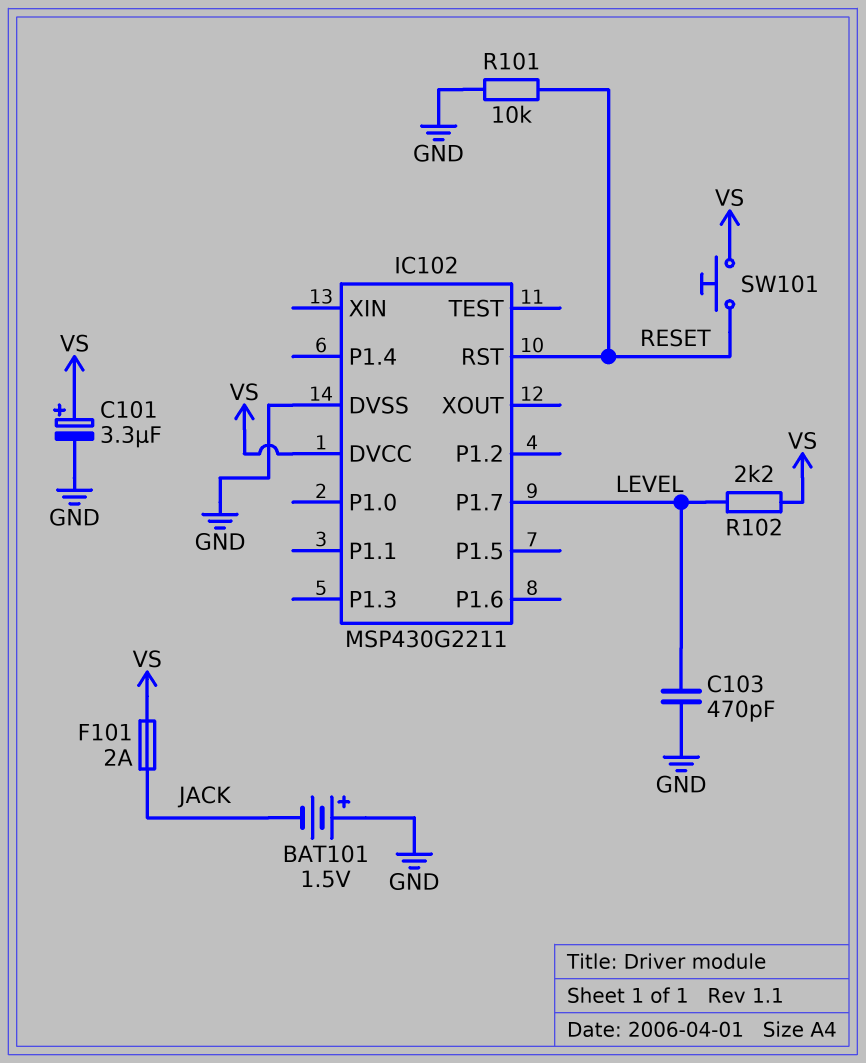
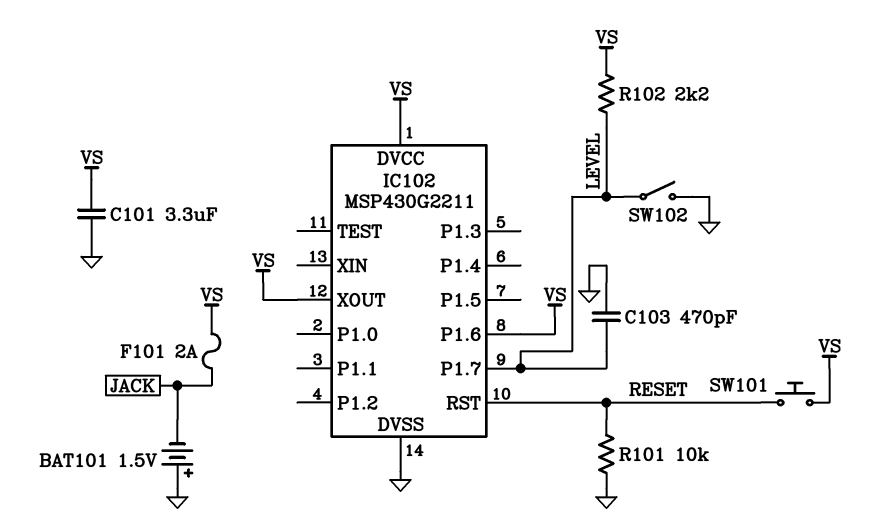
C101: 3.3uF (plus VS, minus GND) -> 3.3uF (GND, VS)
IC102 pin P1.6: none -> VS
IC102 pin XOUT: none -> VS
SW102: none -> switch (GND, LEVEL)

